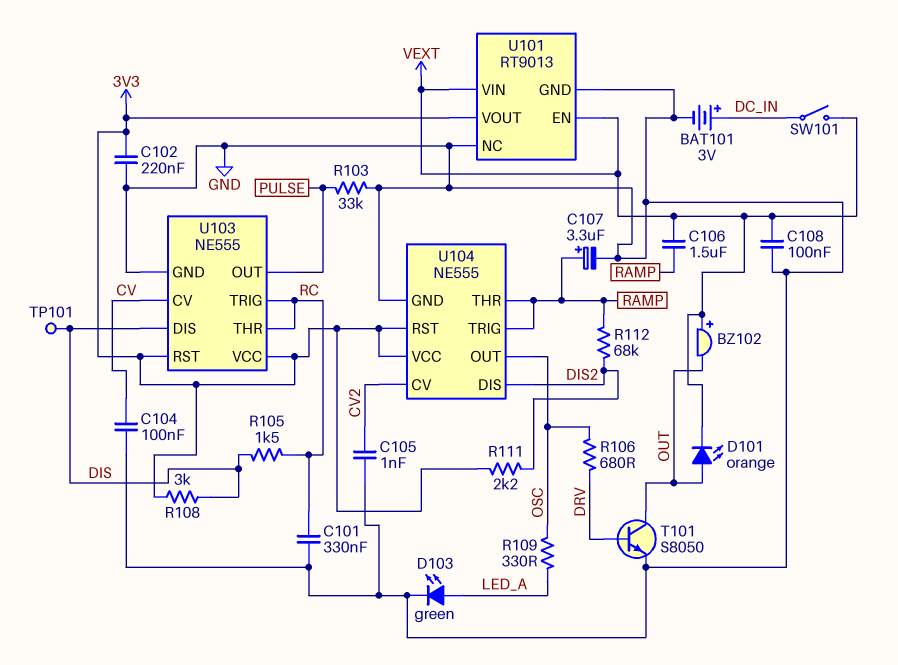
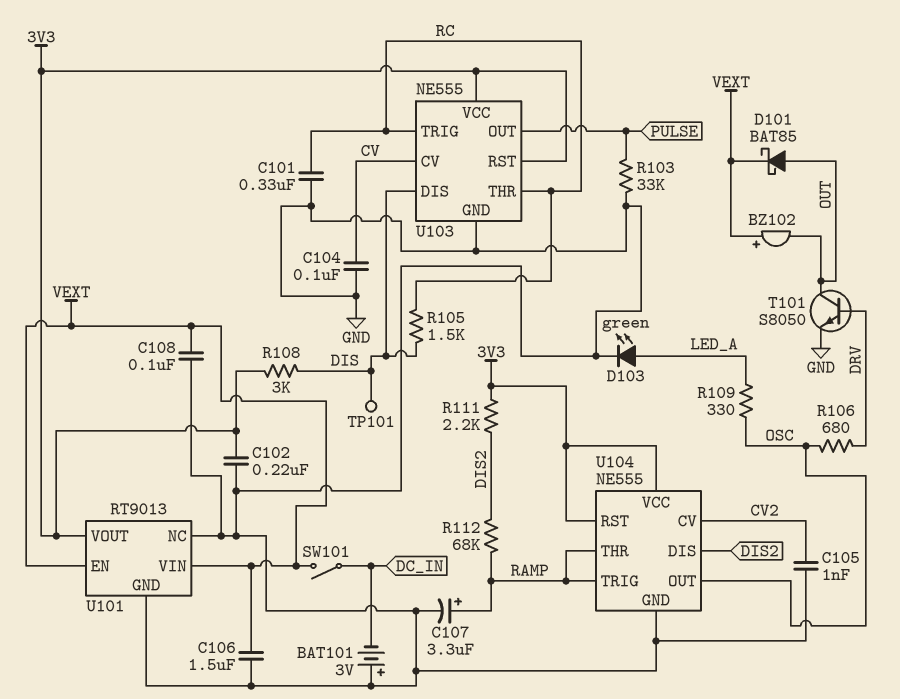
BAT101: 3V (plus DC_IN, minus GND) -> 3V (plus GND, minus DC_IN)
C106: 1.5uF (RAMP, VEXT) -> 1.5uF (GND, VEXT)
D101: LED orange (A OUT, K VEXT) -> schottky BAT85 (A OUT, K VEXT)

